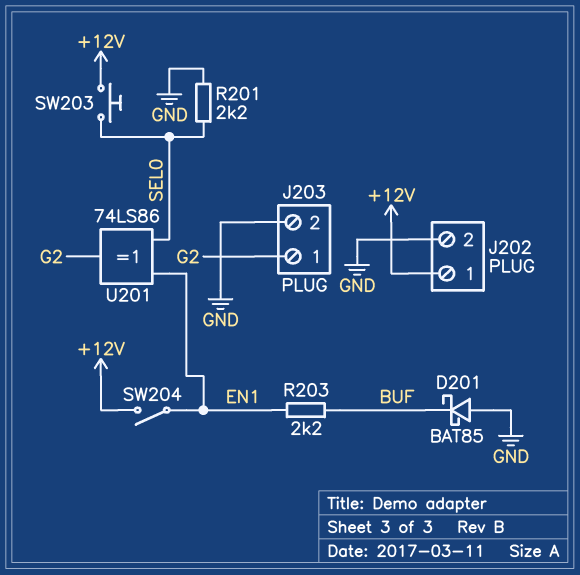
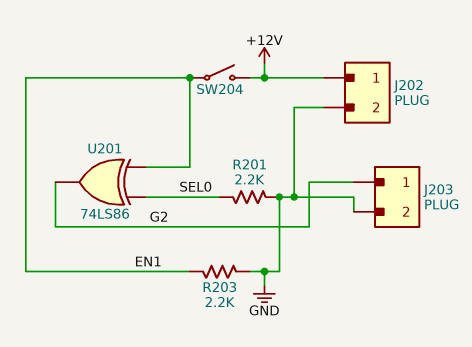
D201: schottky BAT85 (A GND, K BUF) -> none
R203: 2.2k (BUF, EN1) -> 2.2k (EN1, GND)
SW203: button (+12V, SEL0) -> none

